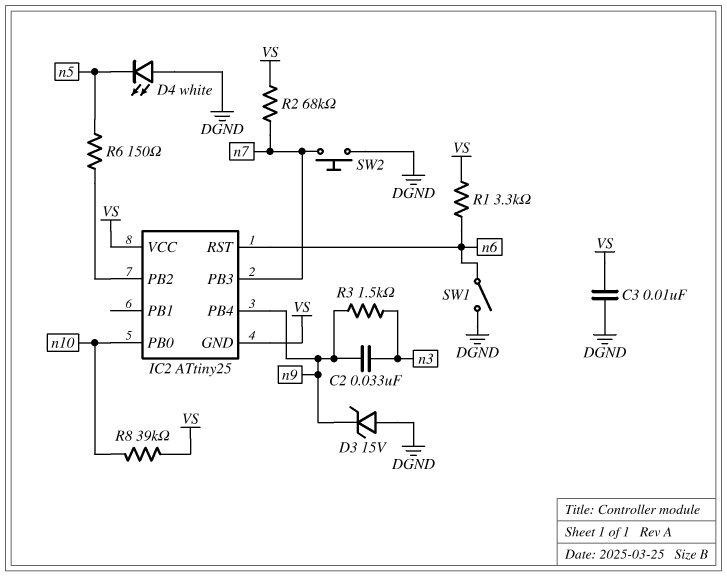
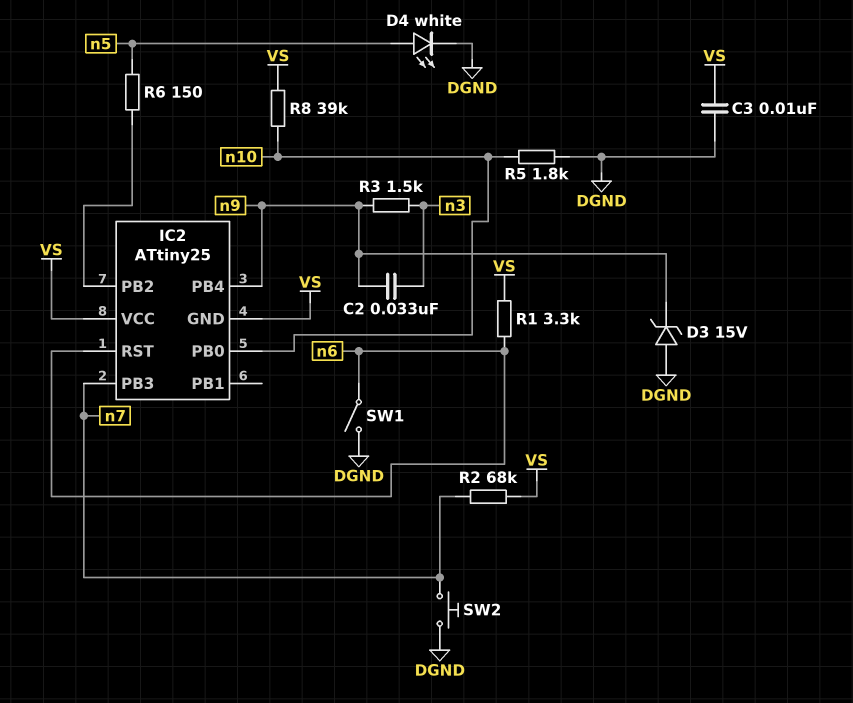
D4: LED white (A DGND, K n5) -> LED white (A n5, K DGND)
R5: none -> 1.8k (DGND, n10)

